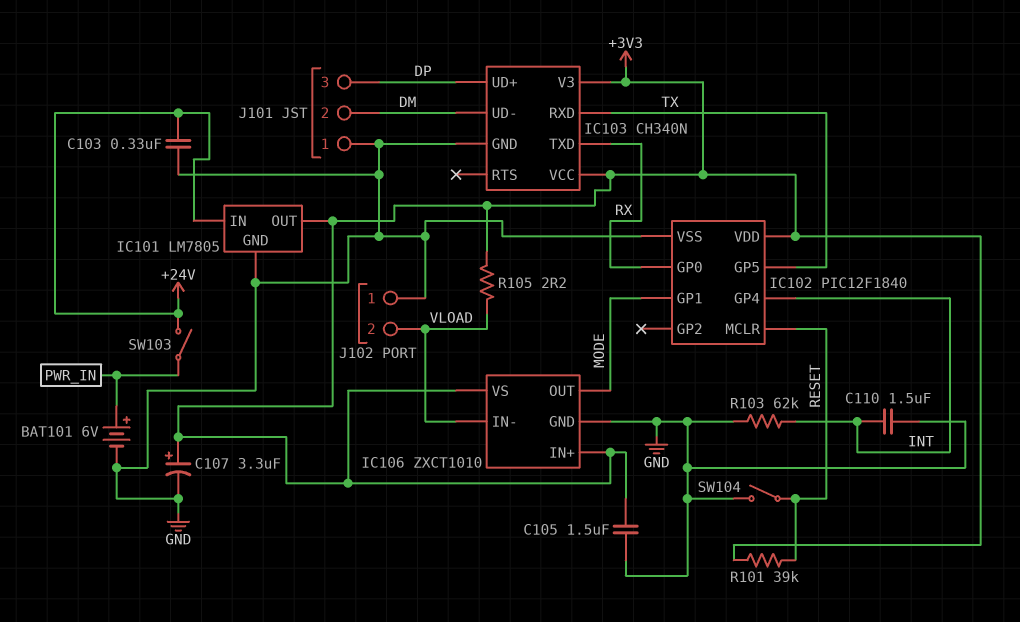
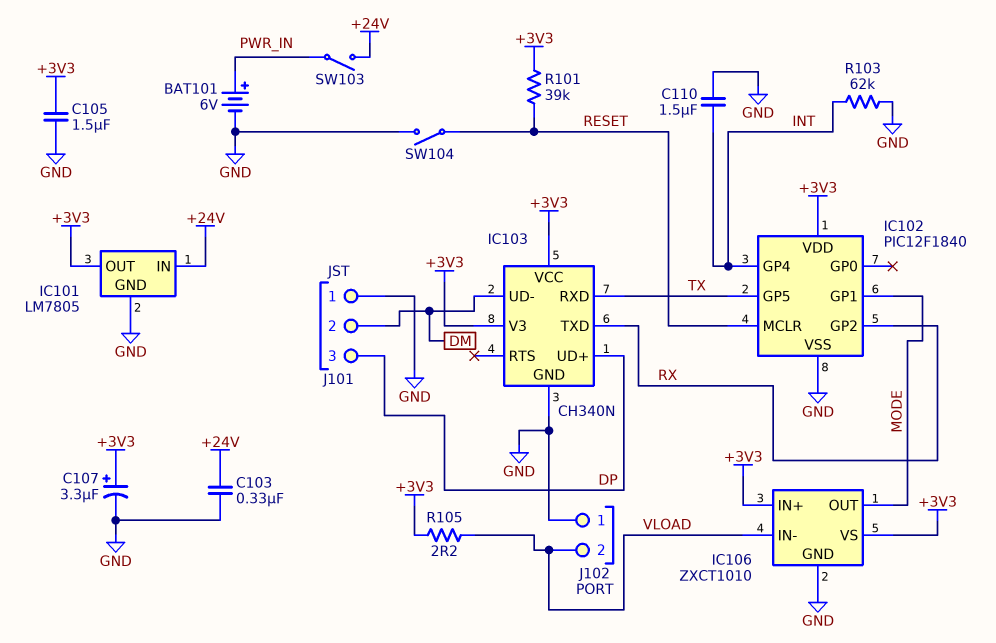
IC102 pin GP0: RX -> none
IC102 pin GP2: none -> RX

